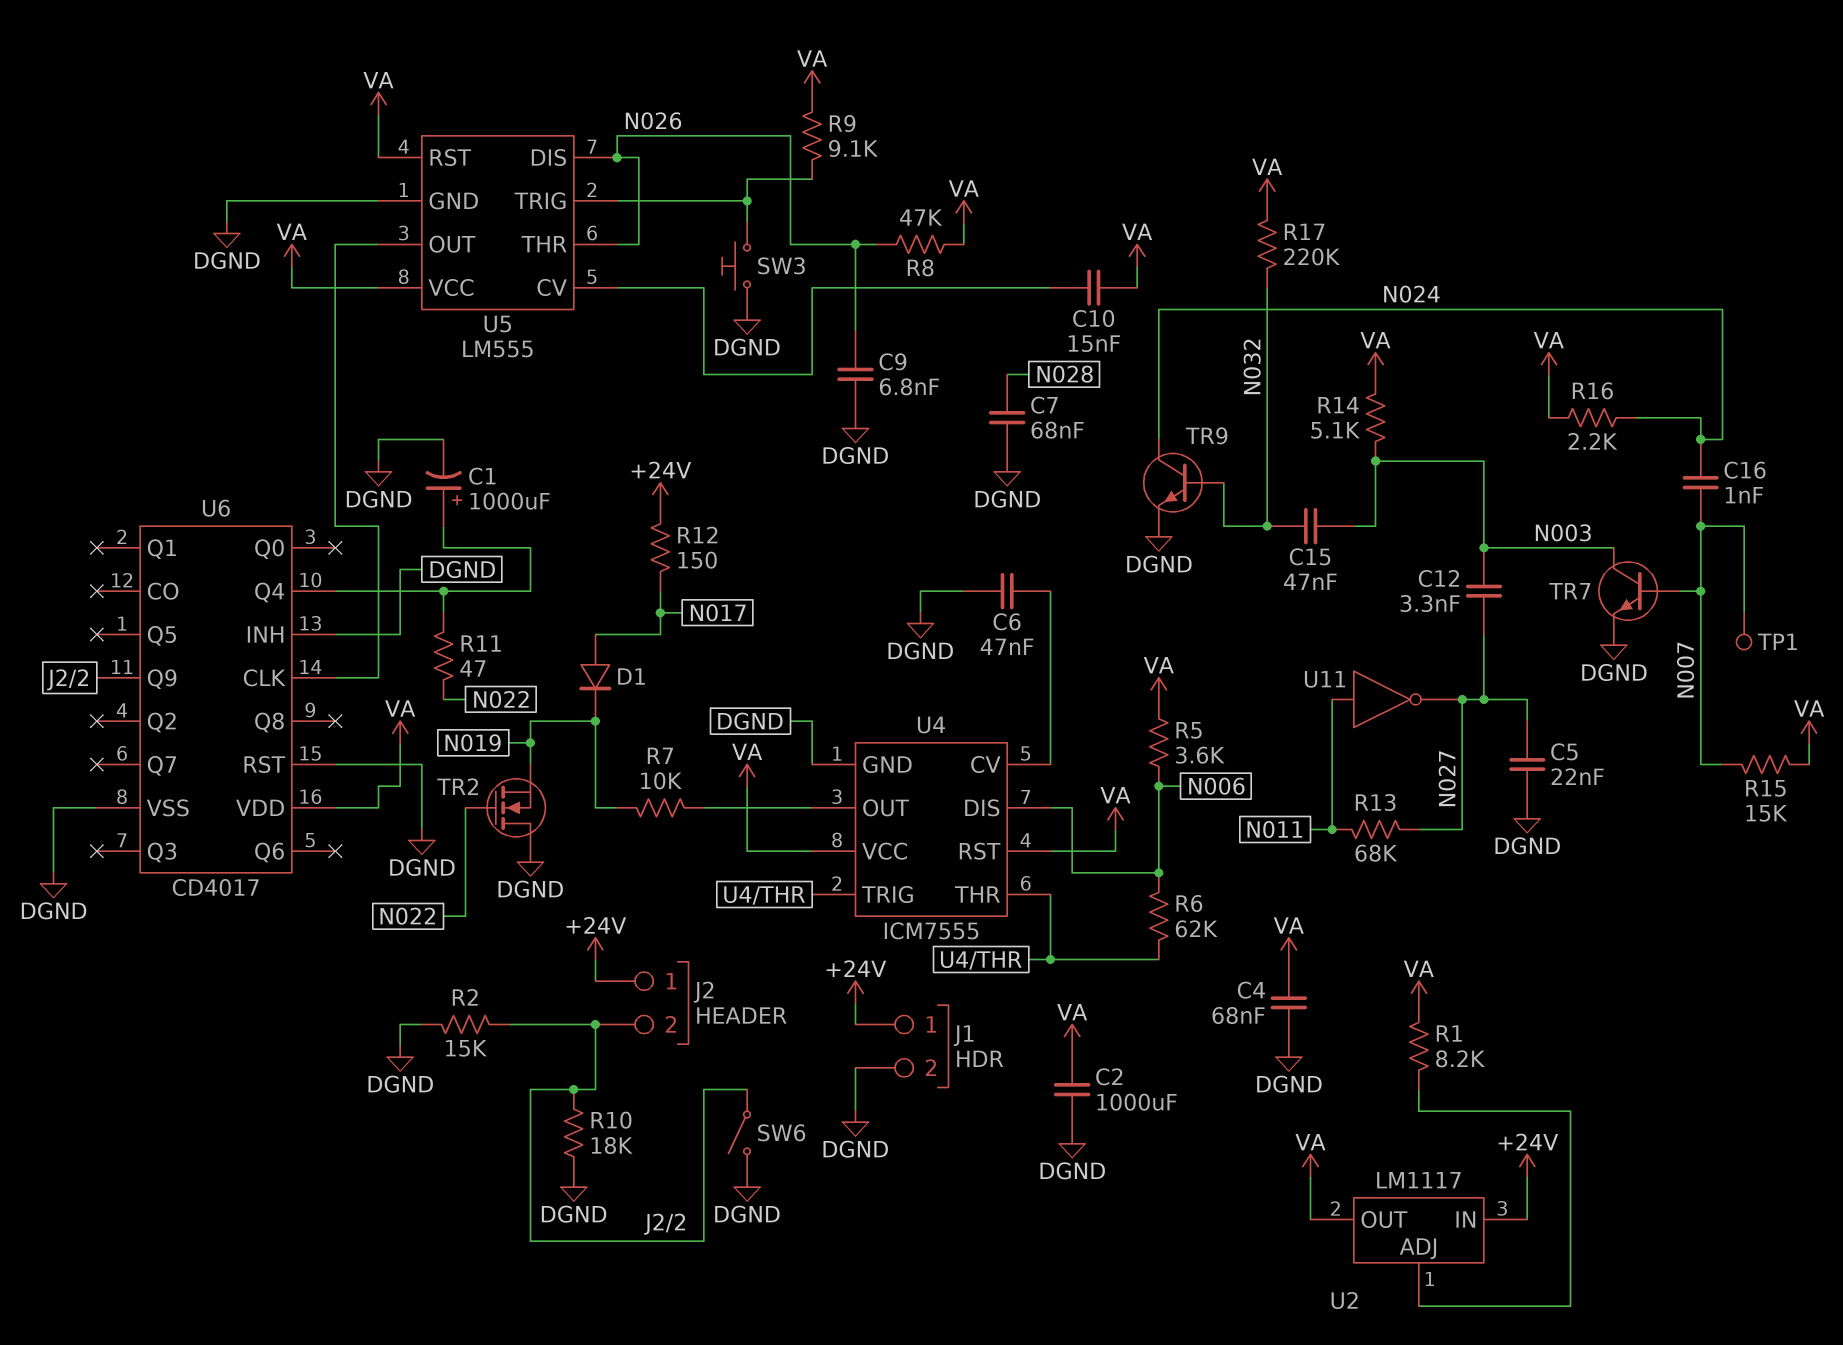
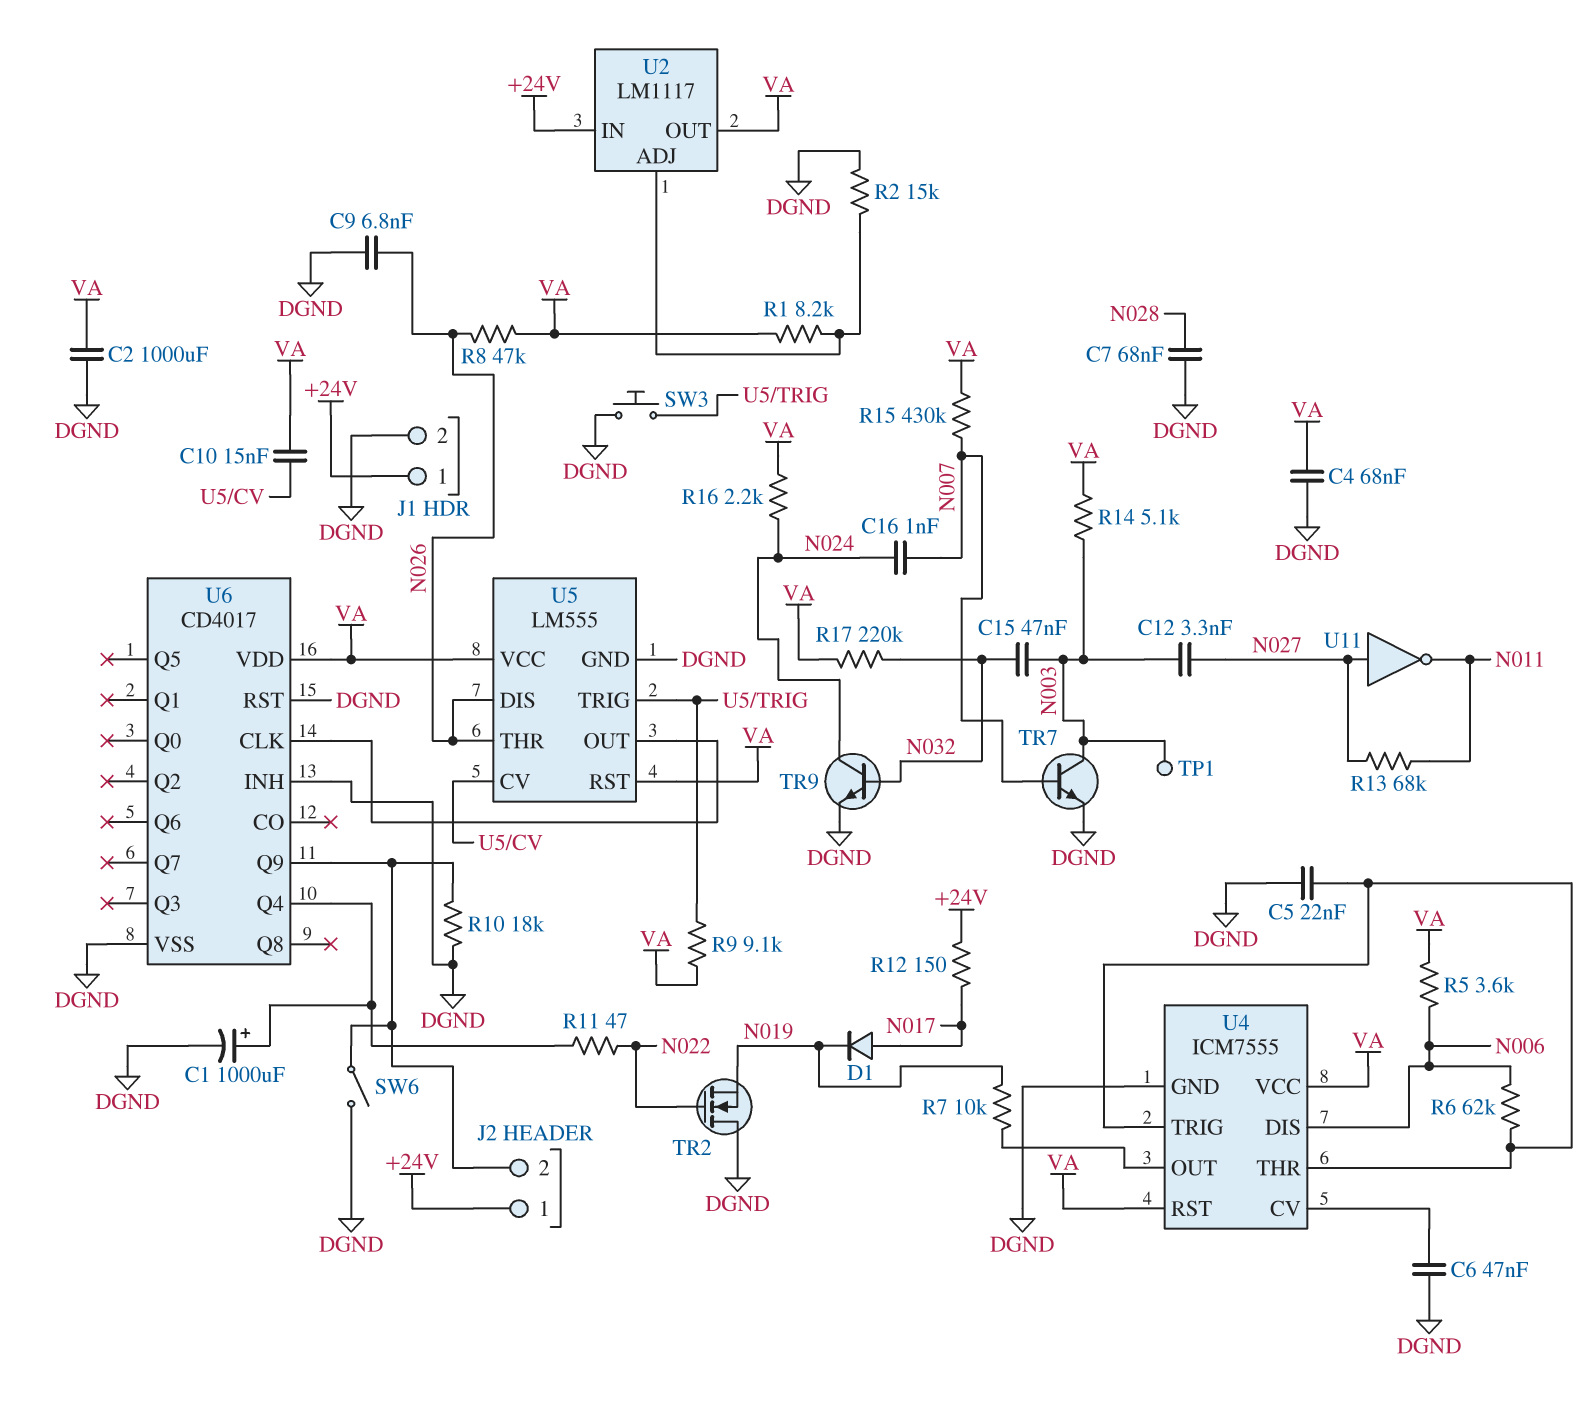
C5: 22nF (DGND, N027) -> 22nF (DGND, U4/THR)
R2: 15k (DGND, J2/2) -> 15k (DGND, U2/ADJ)
R15: 15k (N007, VA) -> 430k (N007, VA)
TP1: test point (N007) -> test point (N003)
U11: NOT (in N011, out N027) -> NOT (in N027, out N011)

